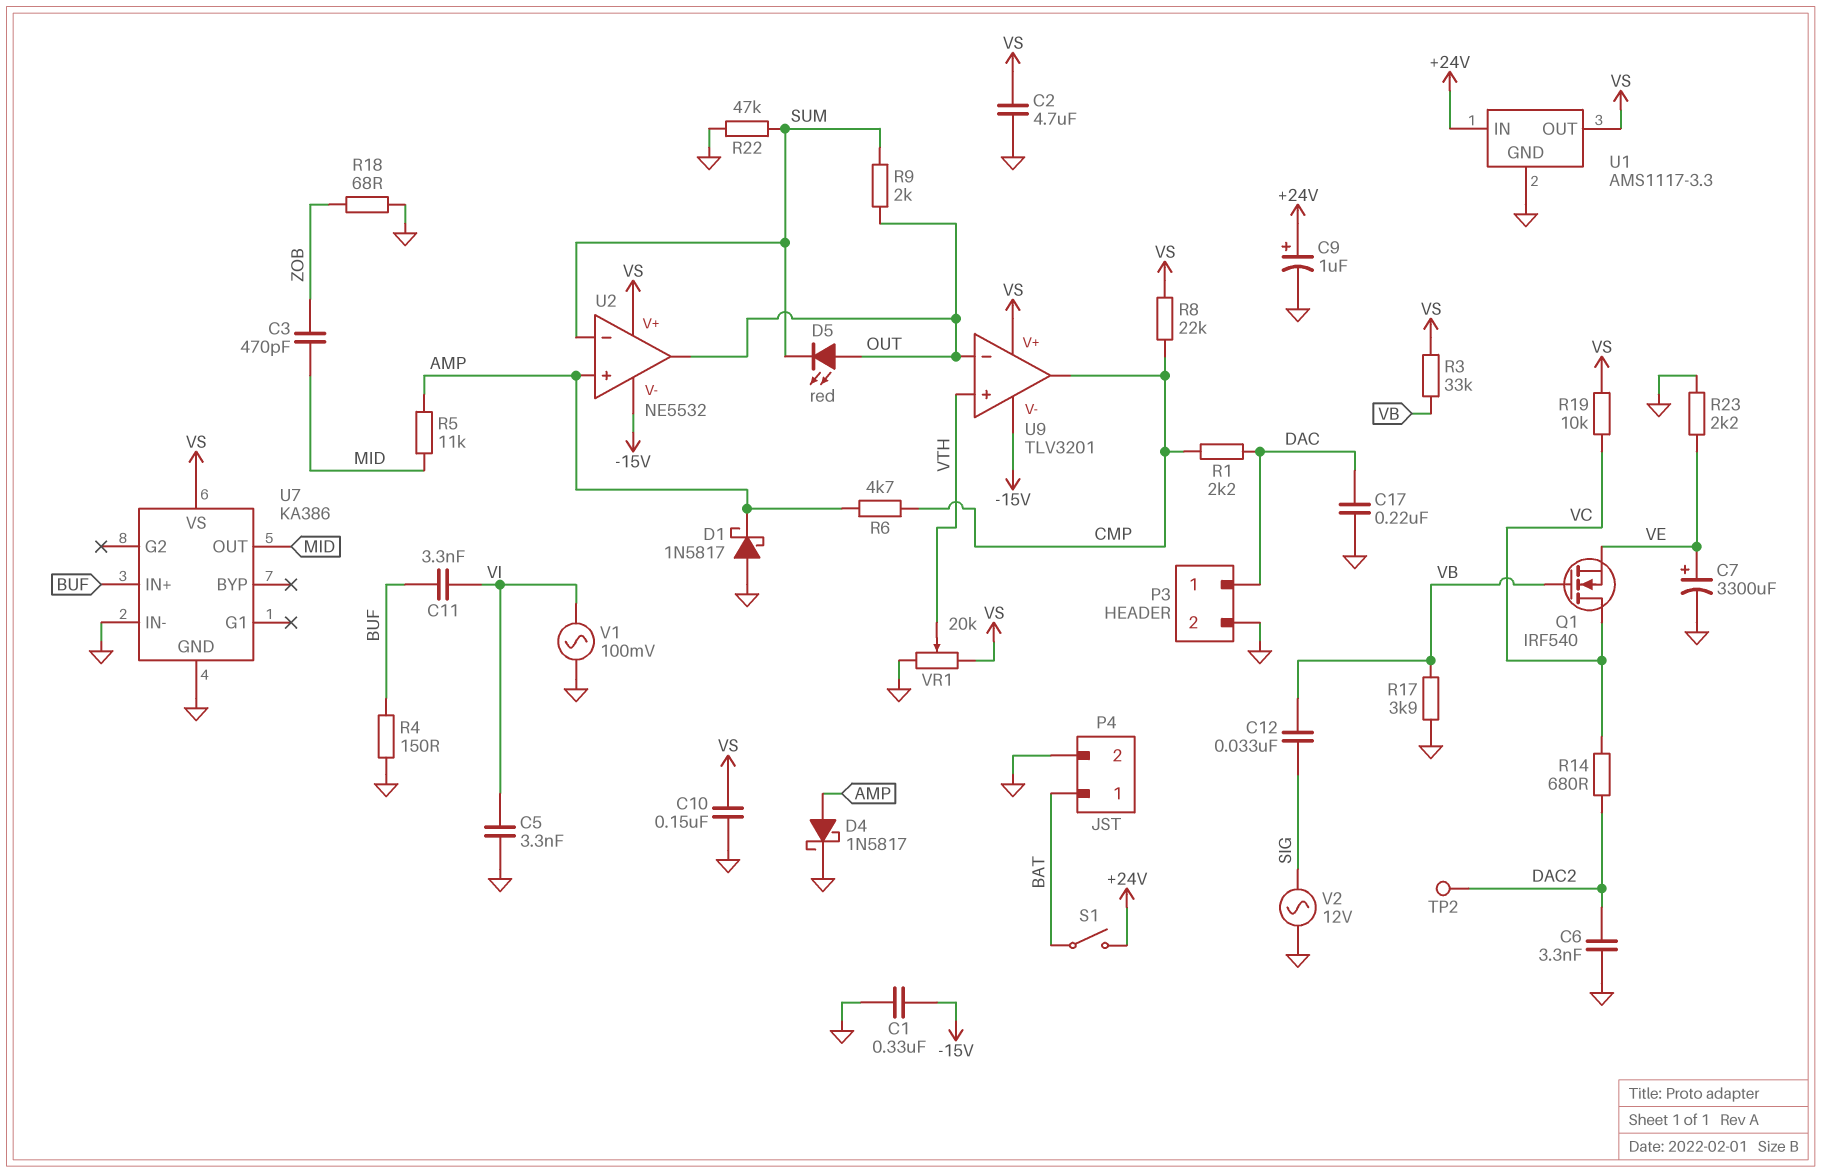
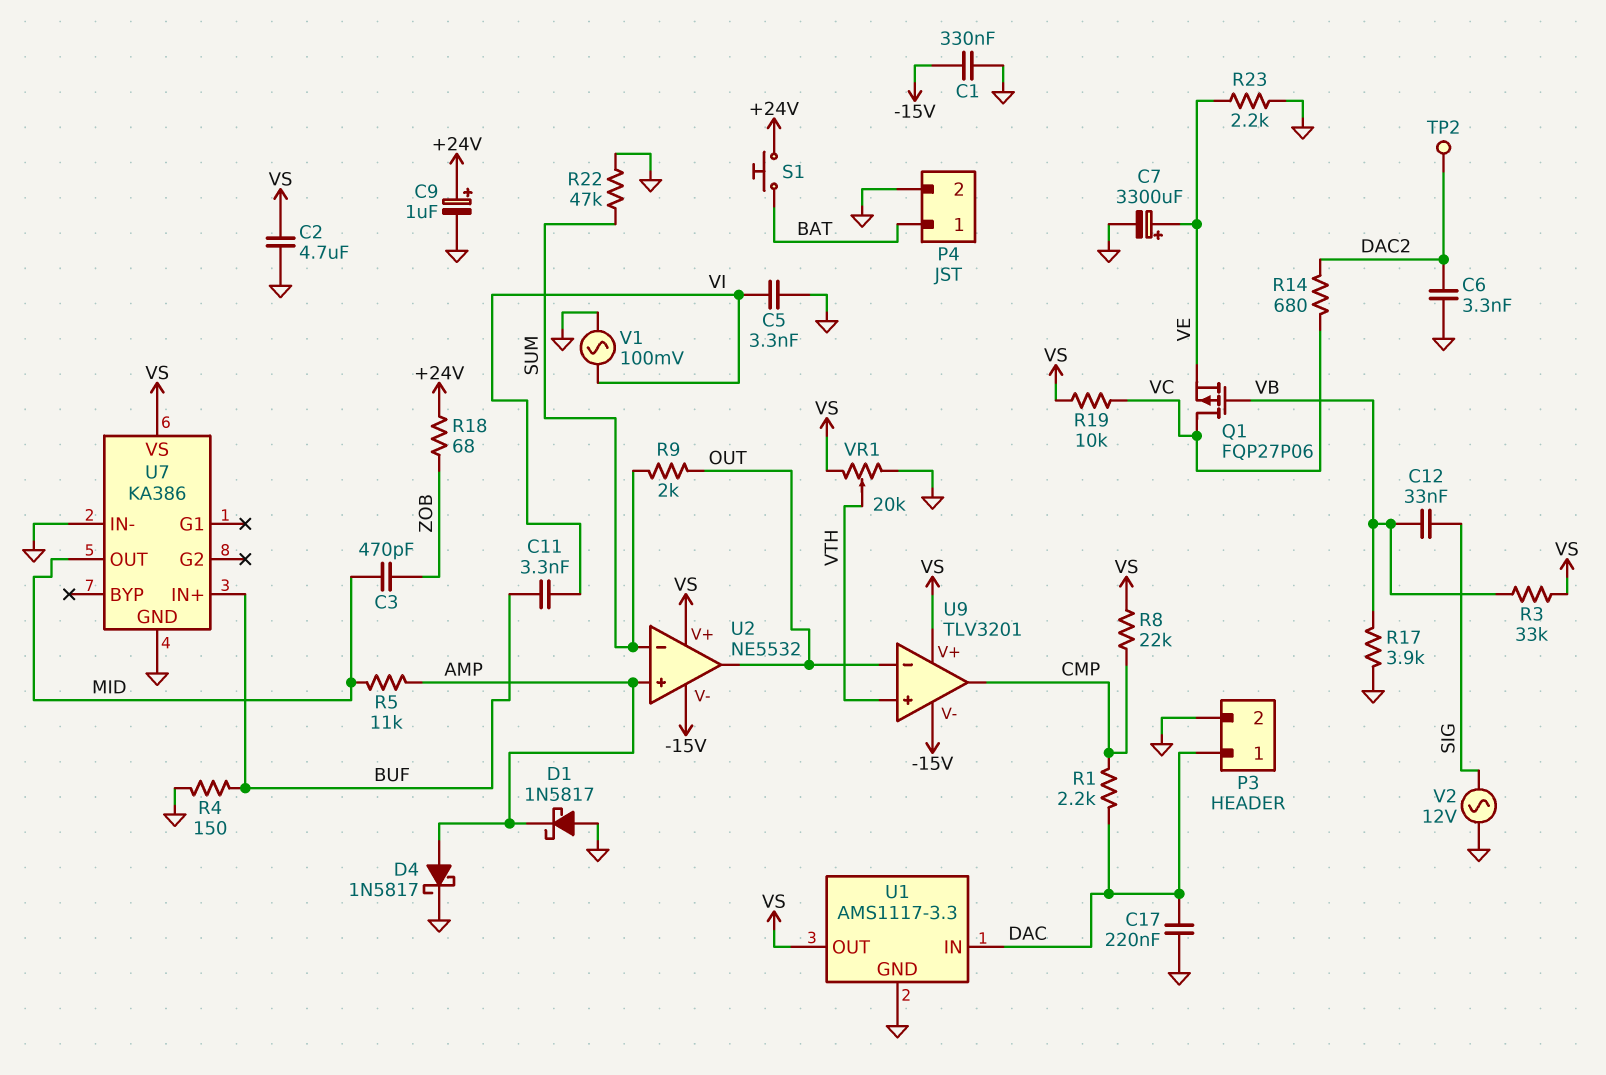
C10: 150nF (GND, VS) -> none
D5: LED red (A OUT, K SUM) -> none
Q1: NMOS IRF540 (G VB, D VC, S VE) -> PMOS FQP27P06 (G VB, D VC, S VE)
R6: 4.7k (AMP, CMP) -> none
R18: 68 (GND, ZOB) -> 68 (+24V, ZOB)
S1: switch (+24V, BAT) -> button (+24V, BAT)
U1 pin IN: +24V -> DAC

